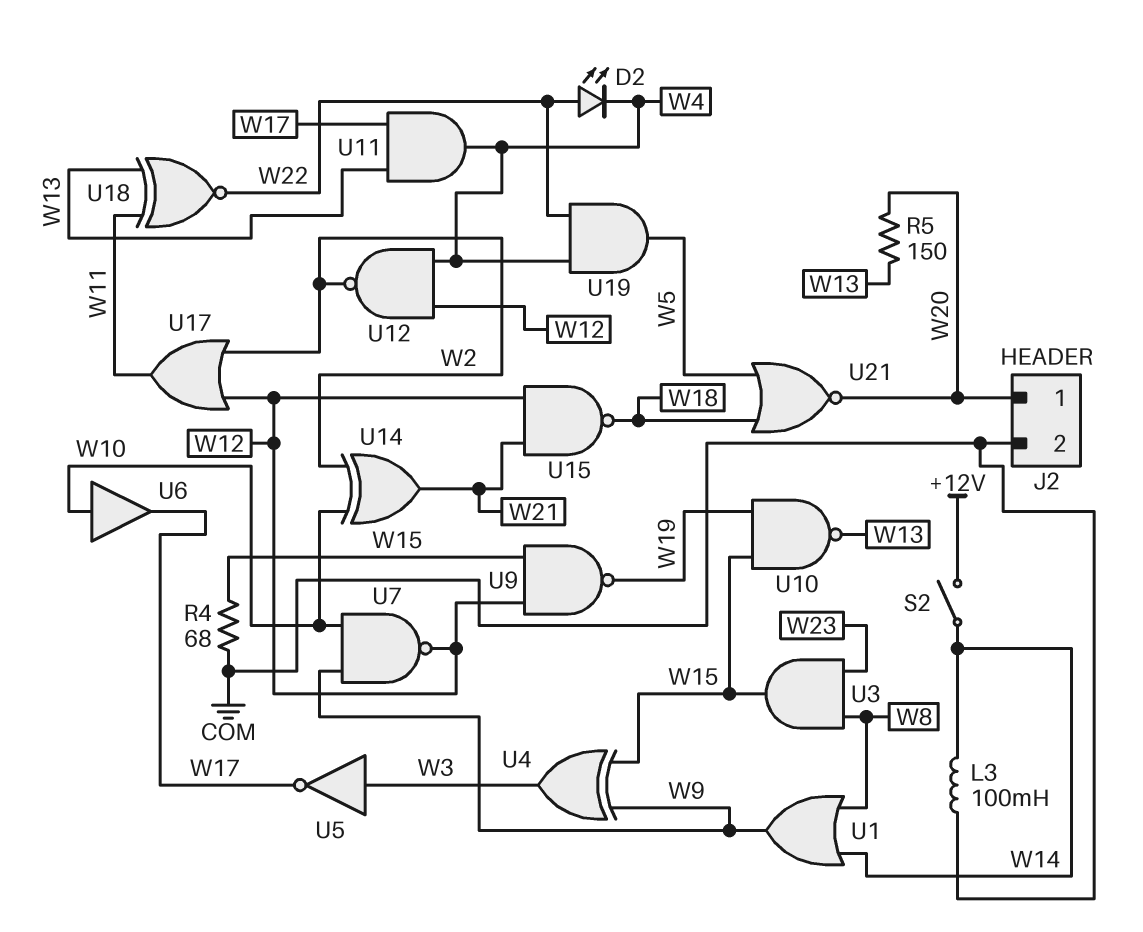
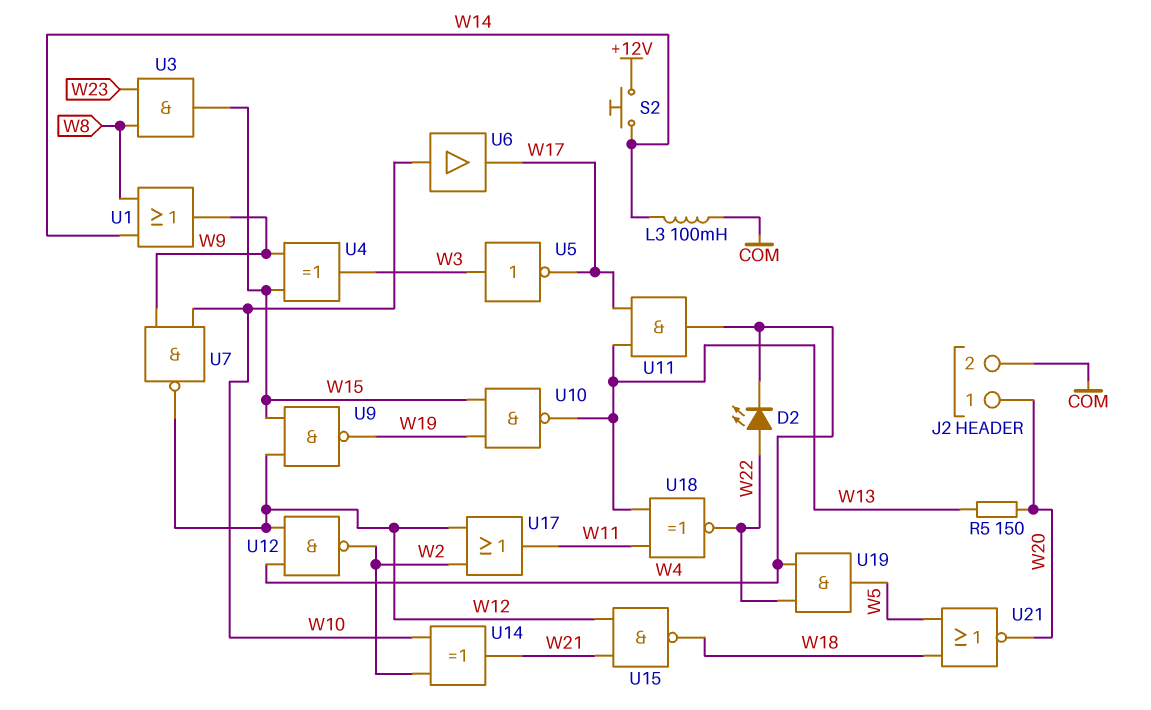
R4: 68 (COM, W15) -> none
S2: switch (+12V, W14) -> button (+12V, W14)

